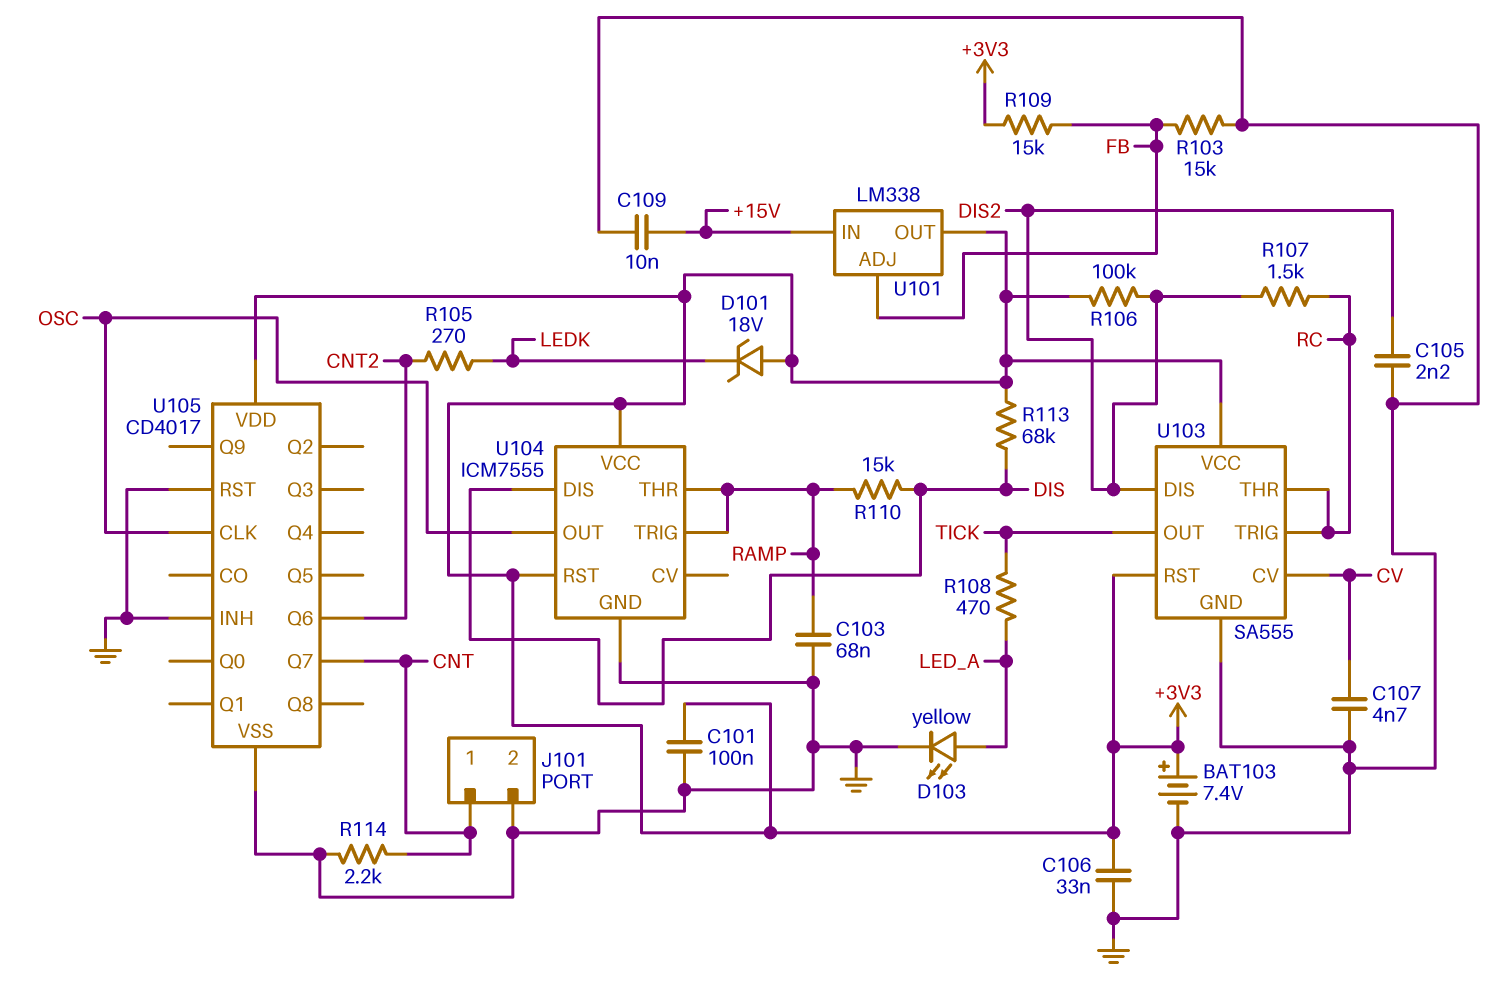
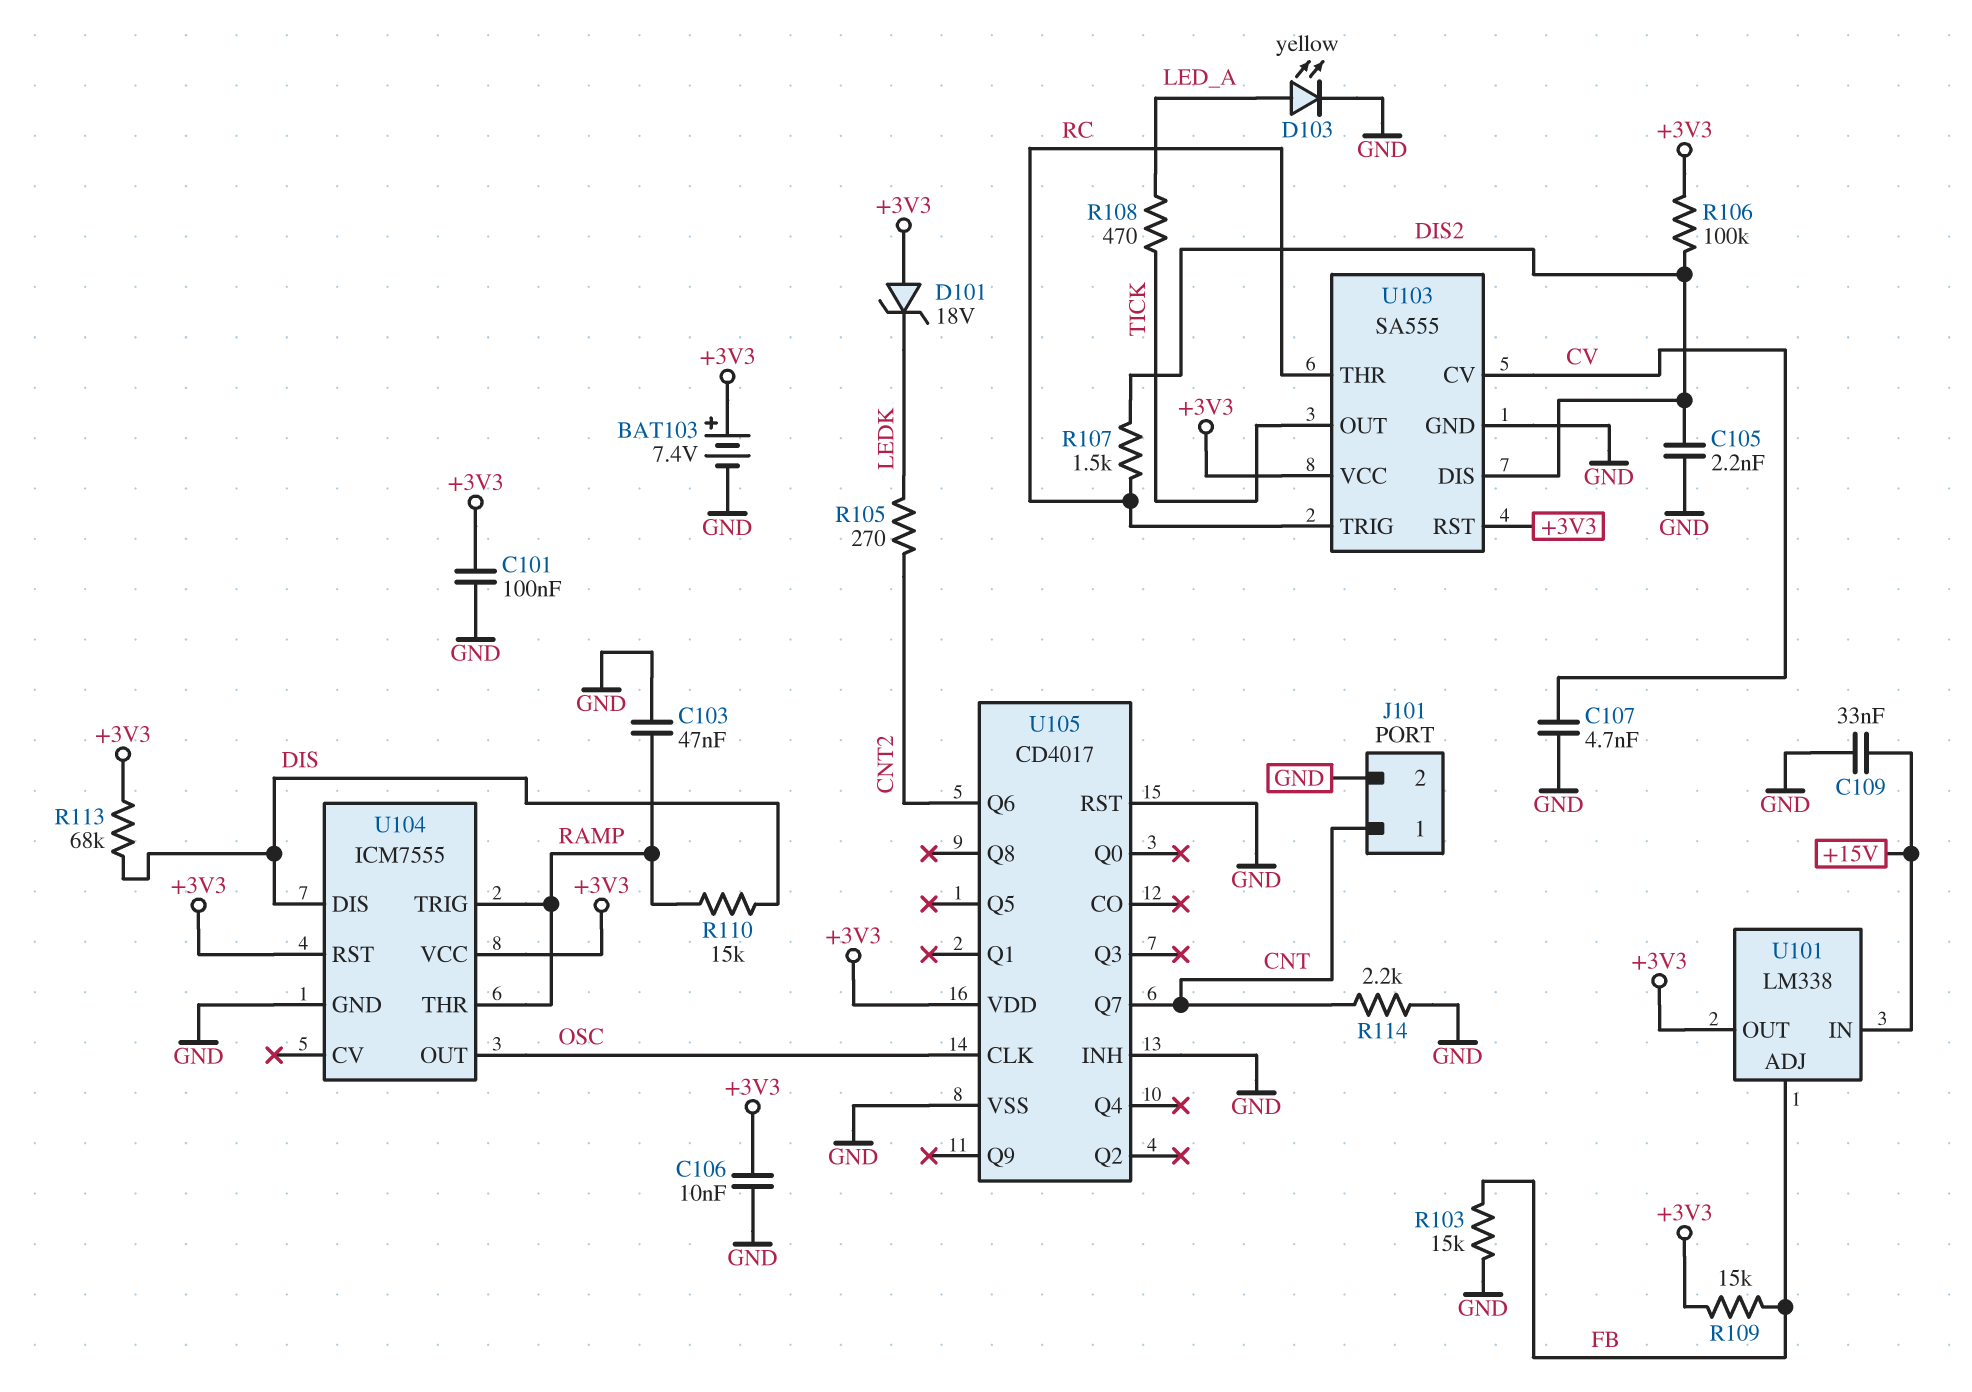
C103: 68nF (GND, RAMP) -> 47nF (GND, RAMP)
C106: 33nF (+3V3, GND) -> 10nF (+3V3, GND)
C109: 10nF (+15V, GND) -> 33nF (+15V, GND)

